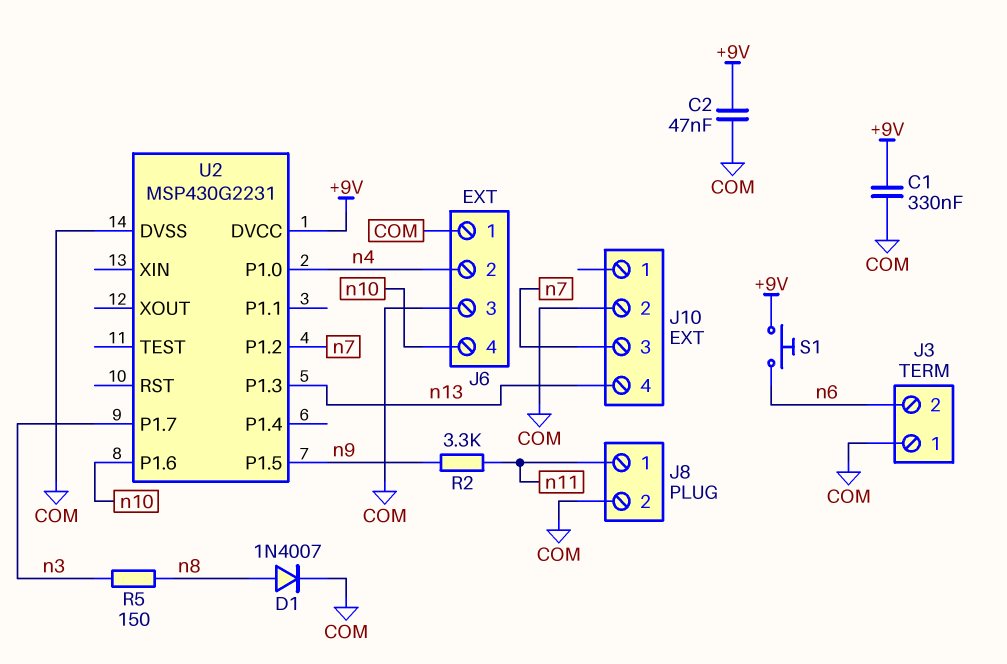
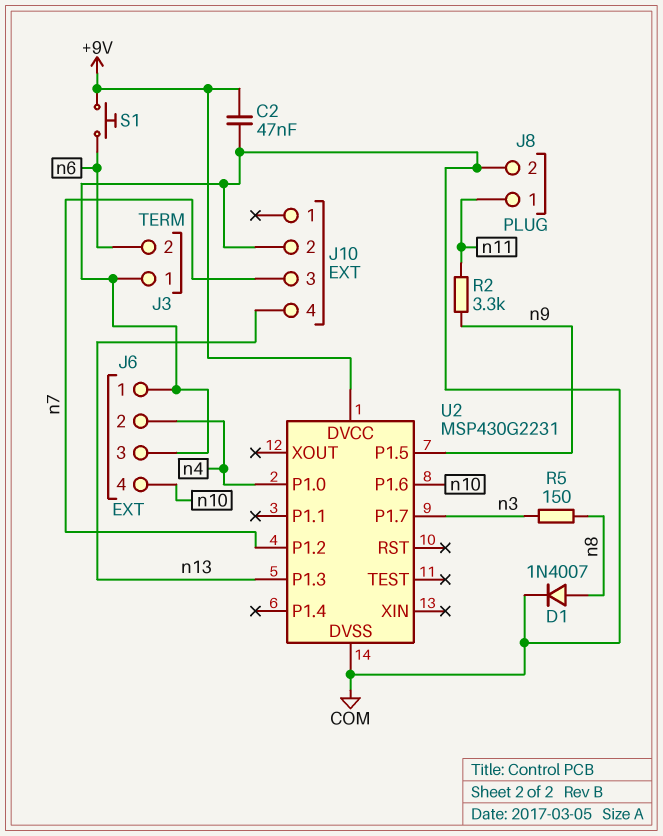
C1: 330nF (+9V, COM) -> none

